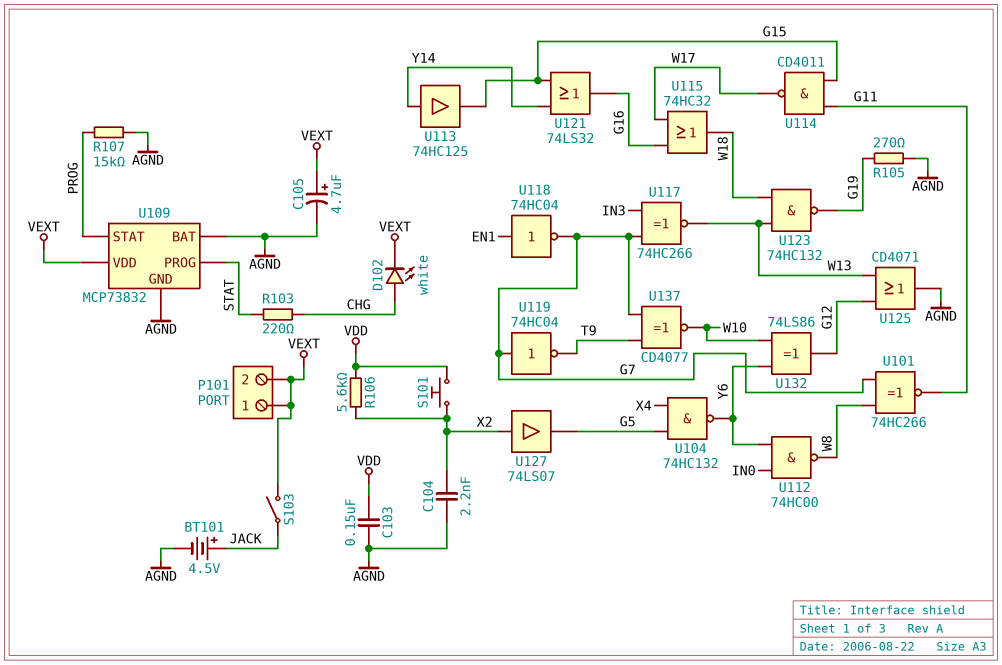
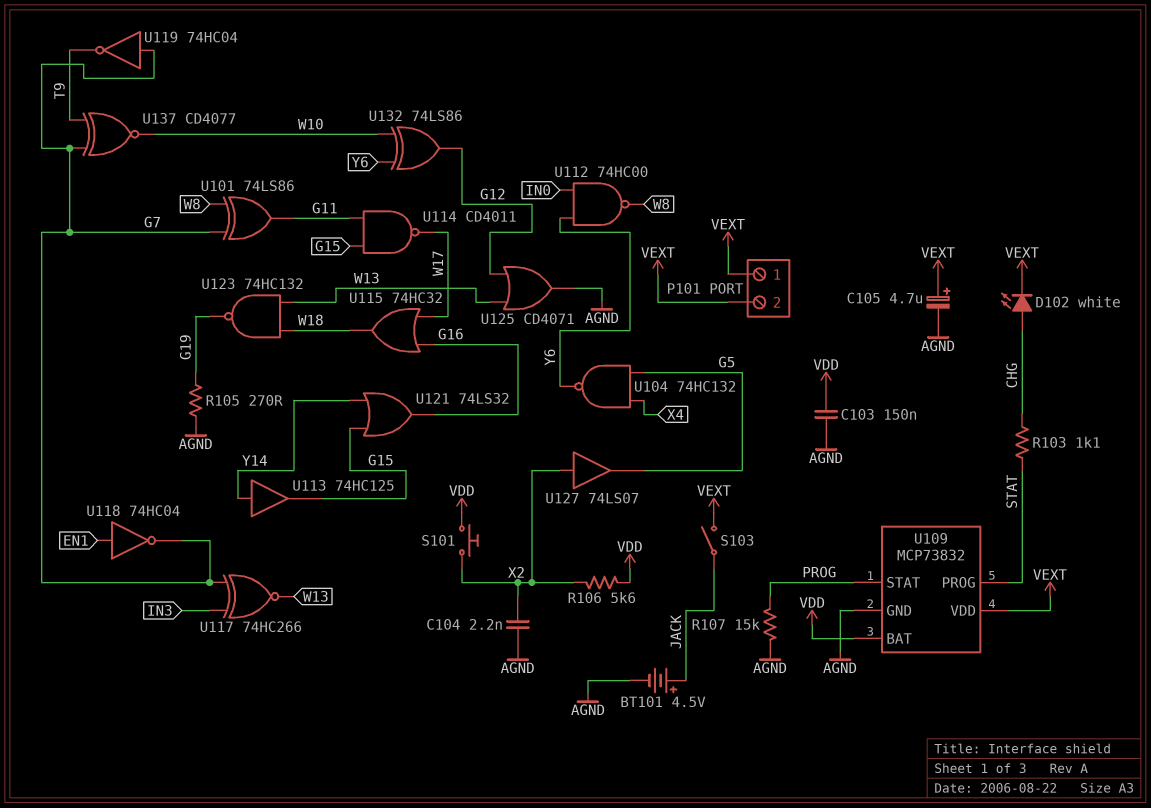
R103: 220 (CHG, STAT) -> 1.1k (CHG, STAT)
U101: XNOR 74HC266 (in G7, in W8, out G11) -> XOR 74LS86 (in G7, in W8, out G11)
U109 pin BAT: AGND -> VDD

